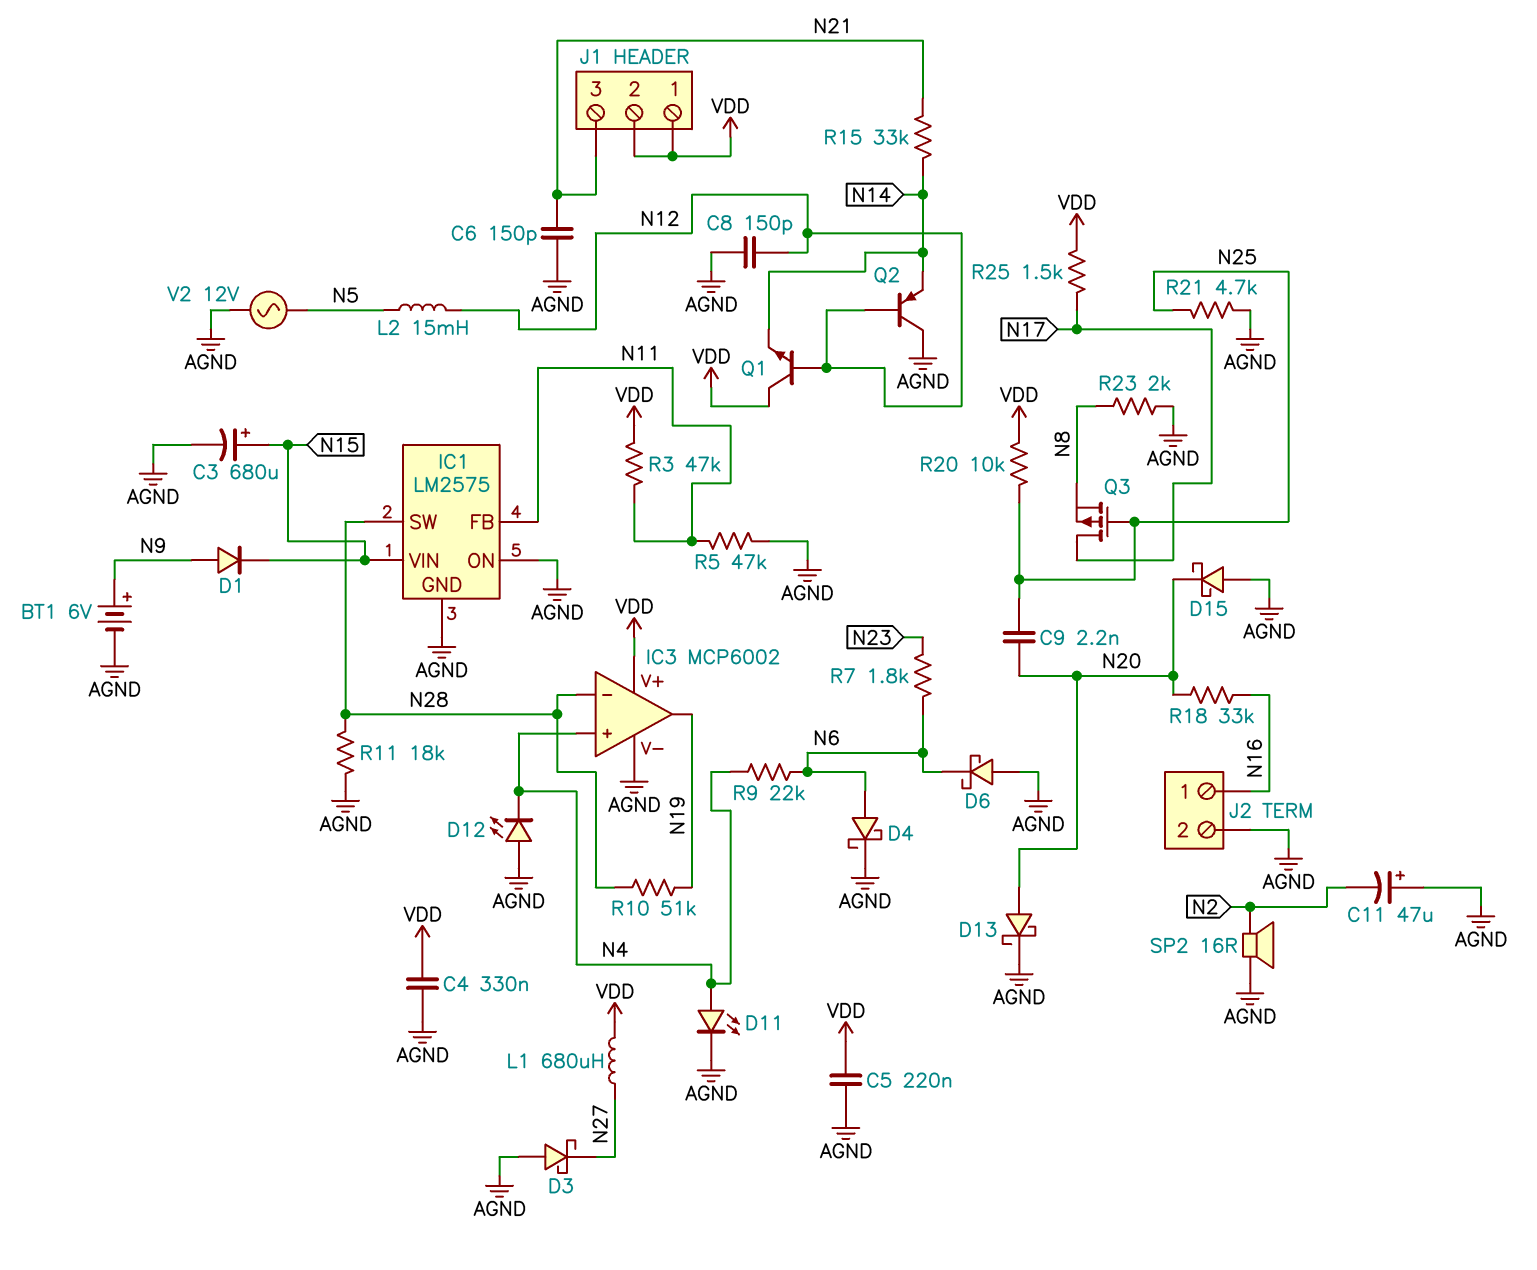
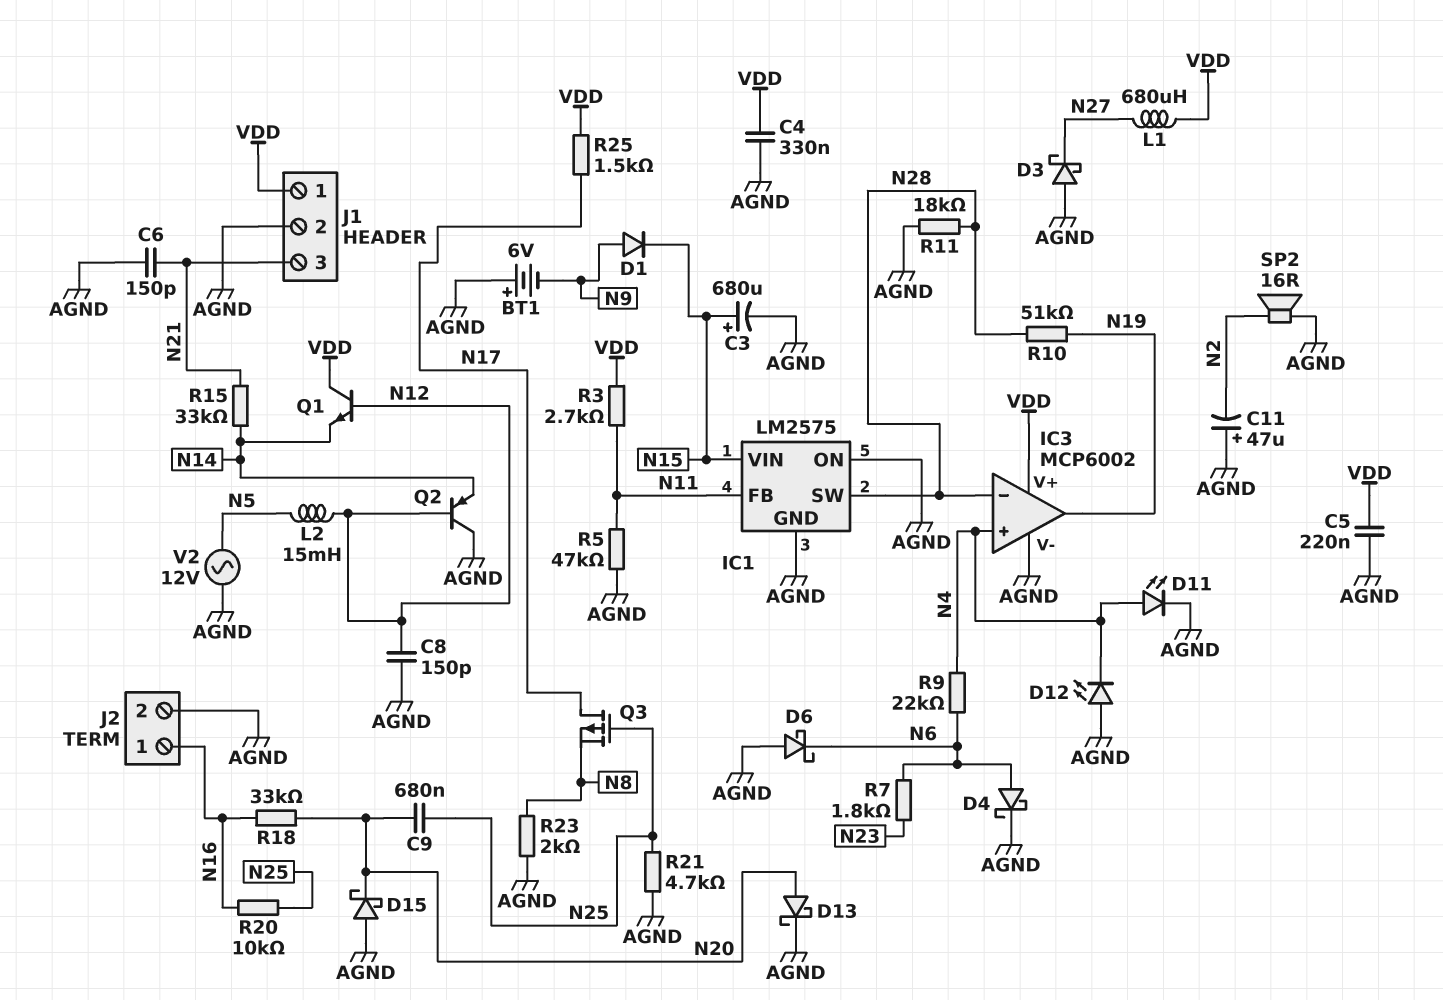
BT1: 6V (plus N9, minus AGND) -> 6V (plus AGND, minus N9)
C9: 2.2nF (N20, N25) -> 680nF (N20, N25)
J1 pin 2: VDD -> AGND
R3: 47k (N11, VDD) -> 2.7k (N11, VDD)
R20: 10k (N25, VDD) -> 10k (N16, N25)

